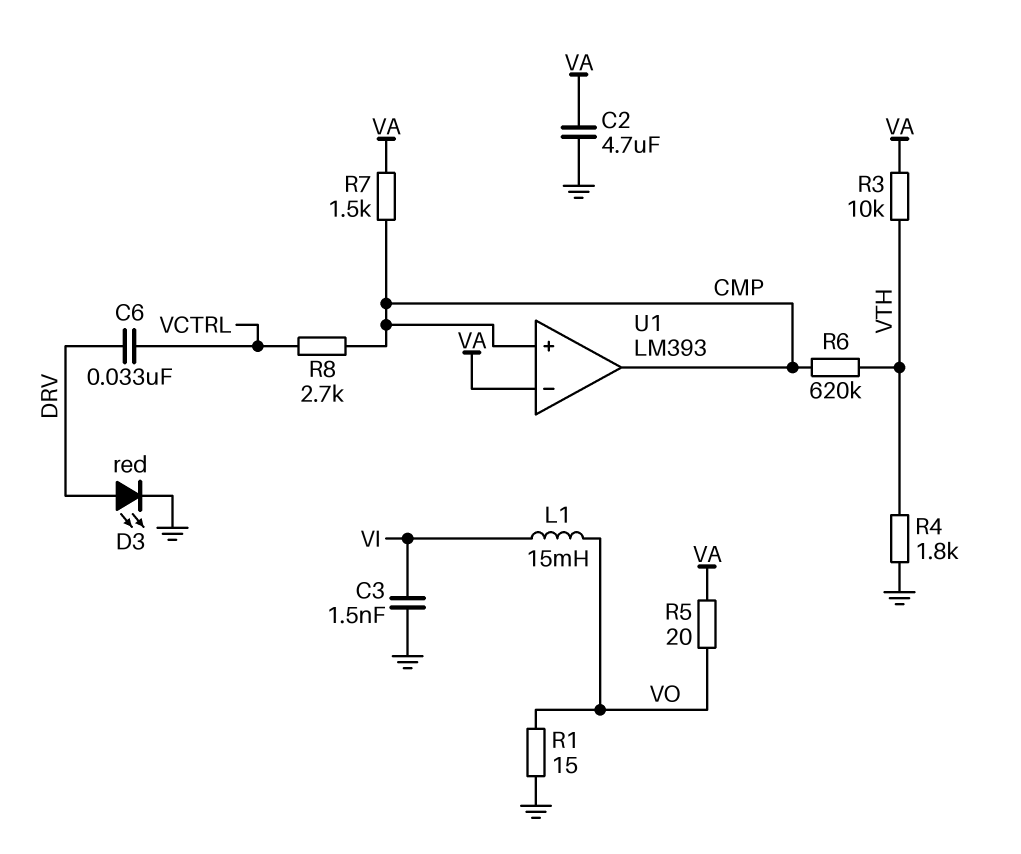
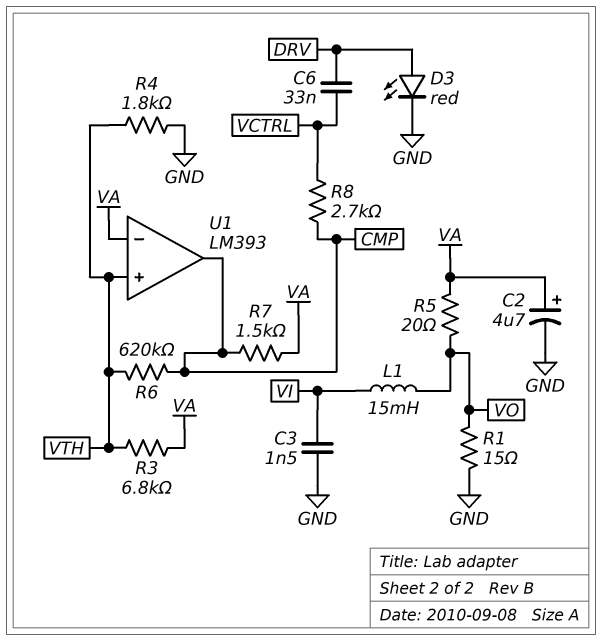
C2: 4.7uF (GND, VA) -> 4.7uF (plus VA, minus GND)
R3: 10k (VA, VTH) -> 6.8k (VA, VTH)
U1 pin in+: CMP -> VTH

